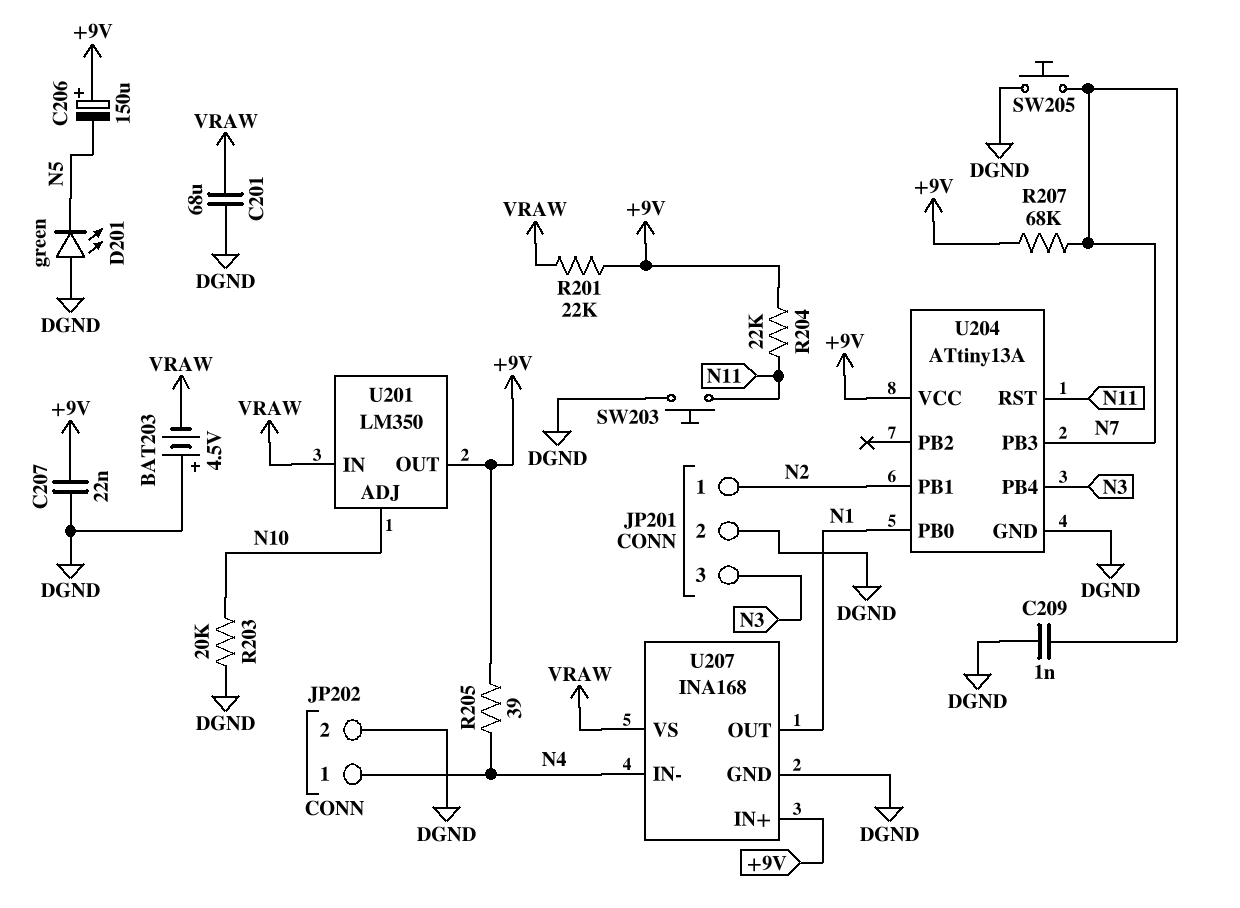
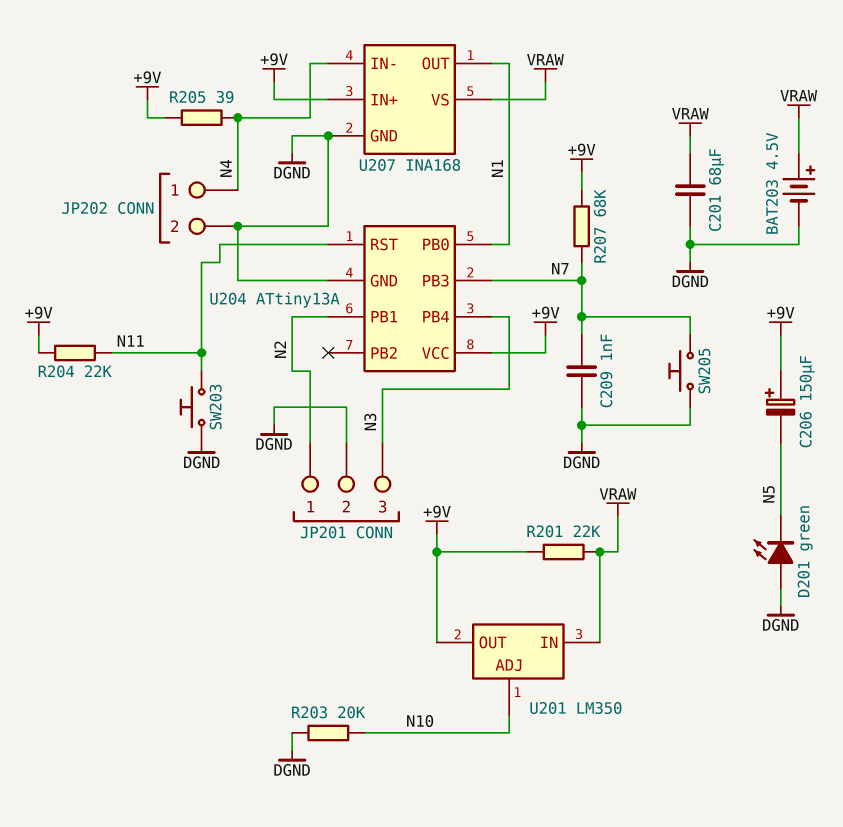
BAT203: 4.5V (plus DGND, minus VRAW) -> 4.5V (plus VRAW, minus DGND)
C207: 22nF (+9V, DGND) -> none

